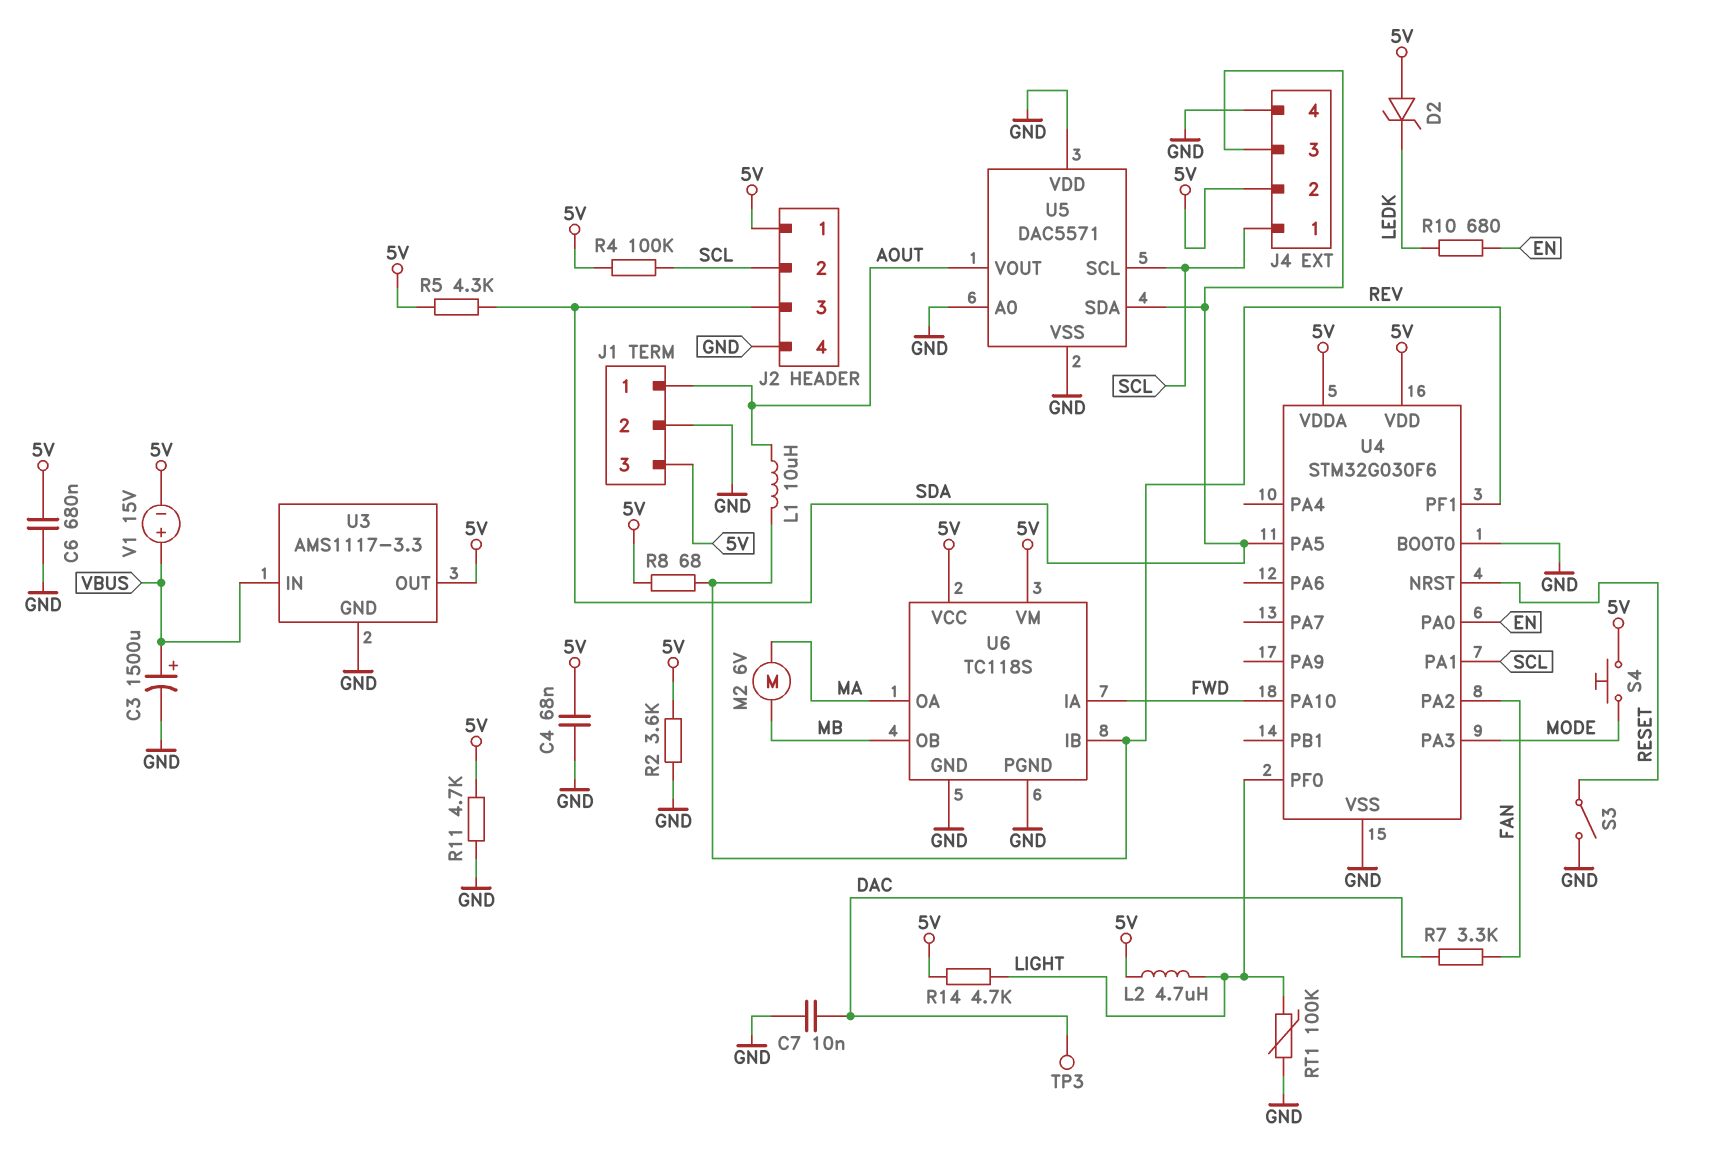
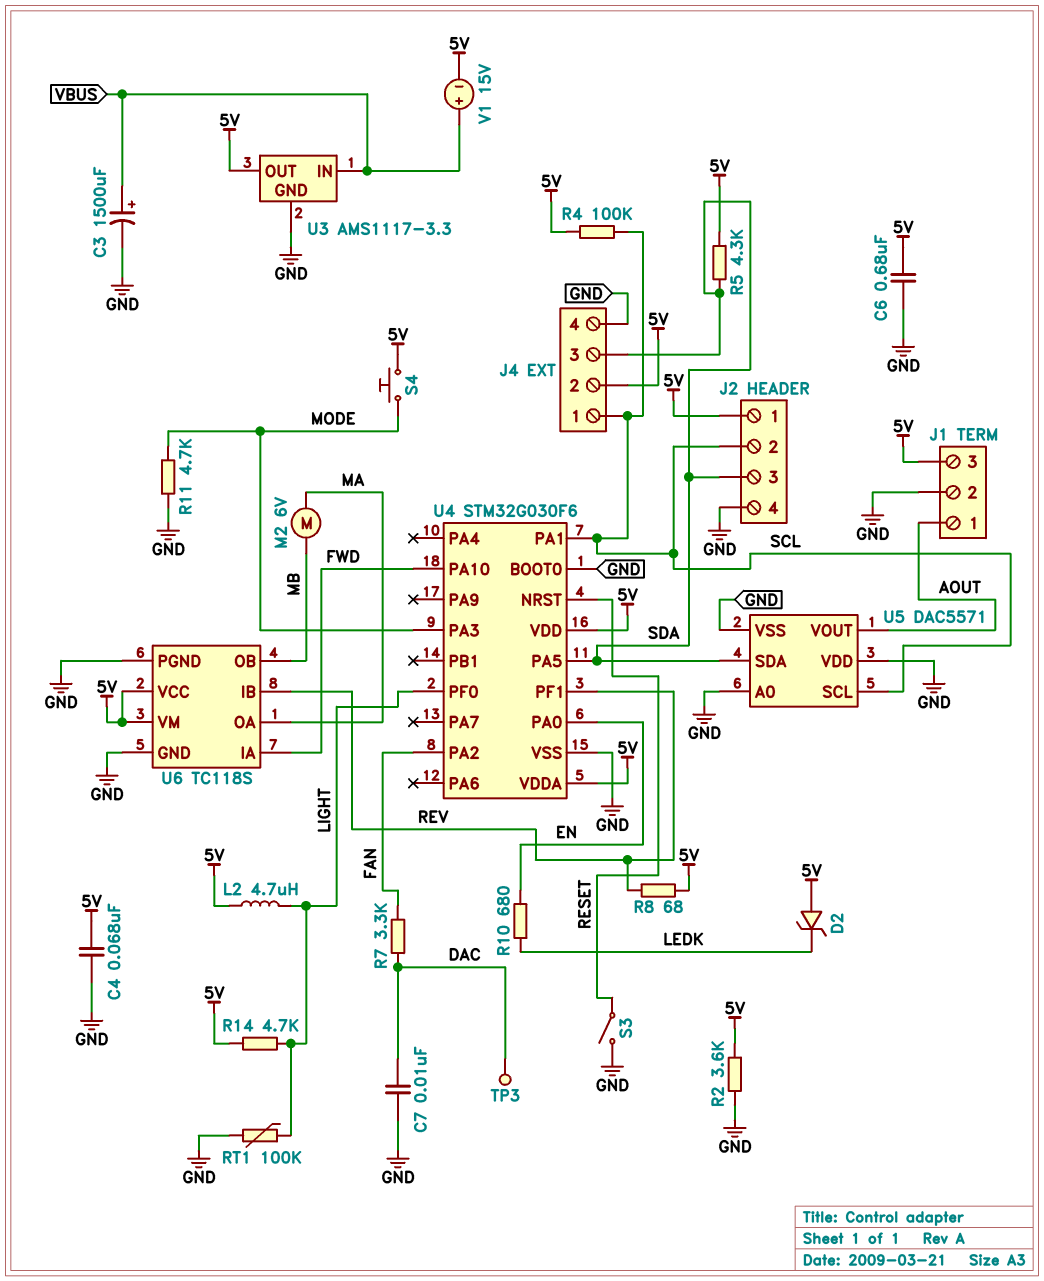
L1: 10uH (AOUT, REV) -> none
R11: 4.7k (5V, GND) -> 4.7k (GND, MODE)

